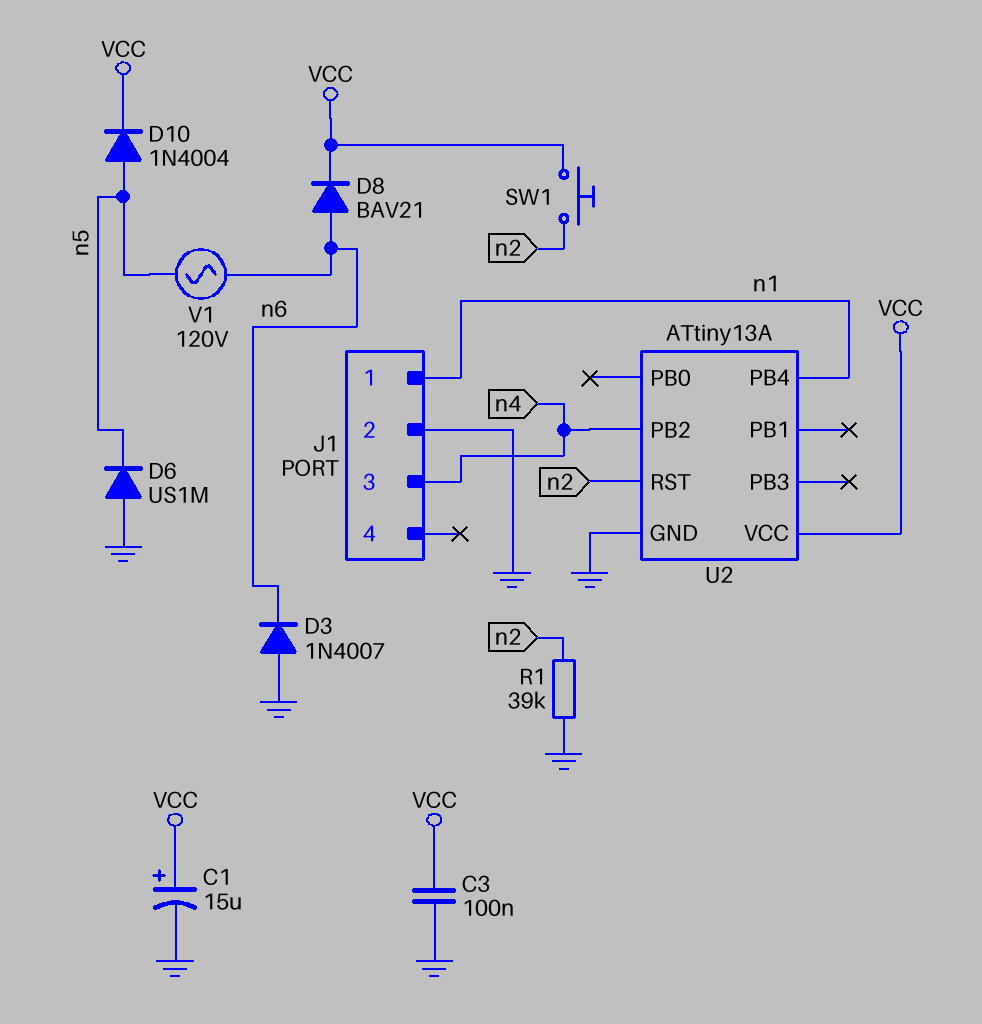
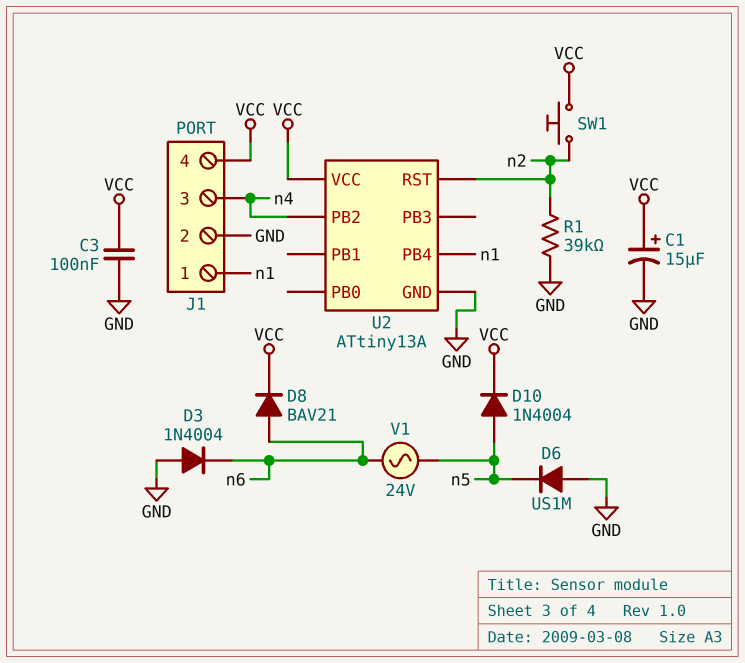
D3: diode 1N4007 (A GND, K n6) -> diode 1N4004 (A GND, K n6)
J1 pin 4: none -> VCC
V1: AC 120V (n5, n6) -> AC 24V (n5, n6)

